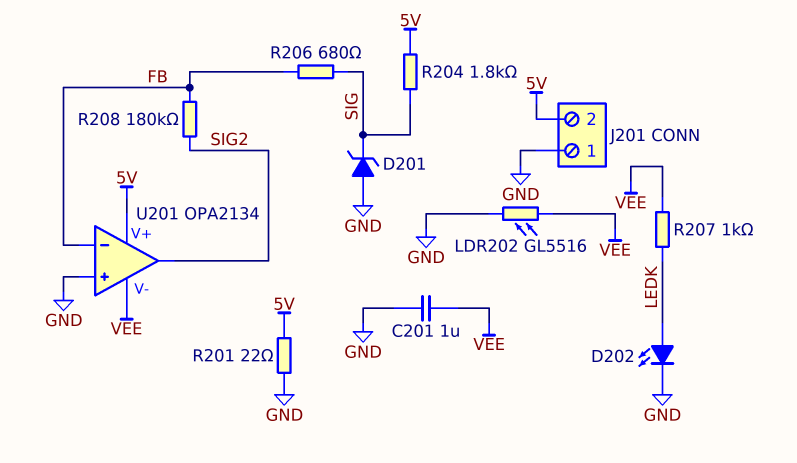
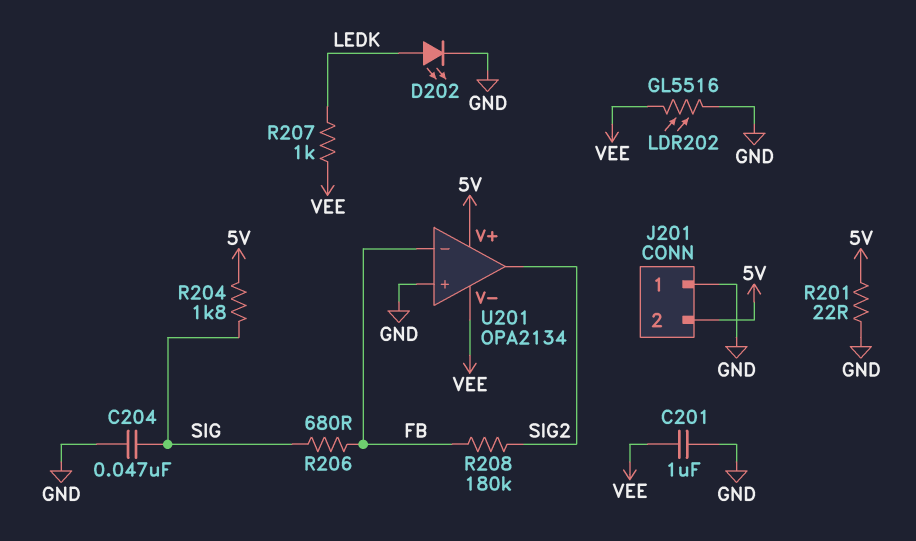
C204: none -> 47nF (GND, SIG)
D201: zener (A GND, K SIG) -> none

